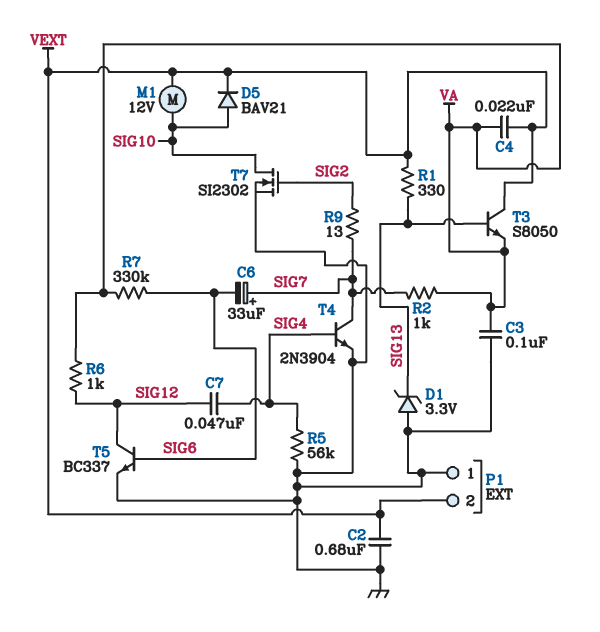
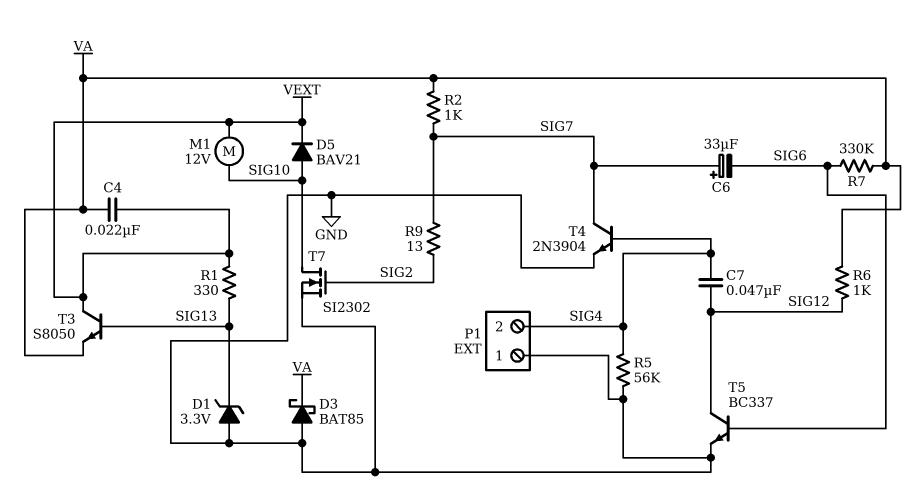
C2: 680nF (GND, VEXT) -> none
C3: 100nF (GND, VA) -> none
D3: none -> schottky BAT85 (A GND, K VA)
P1 pin 2: VEXT -> SIG4

